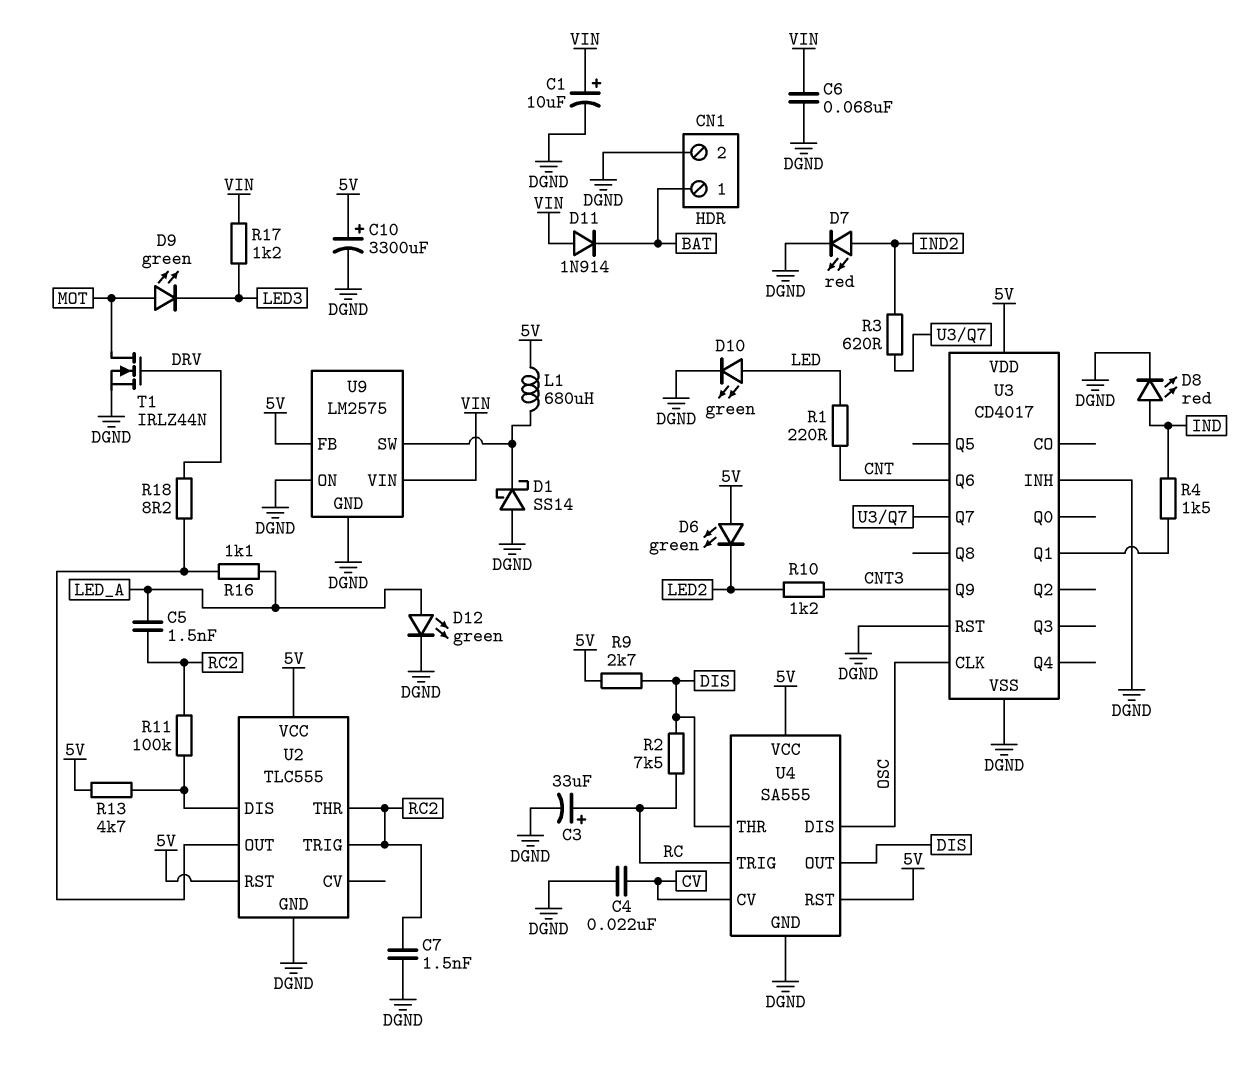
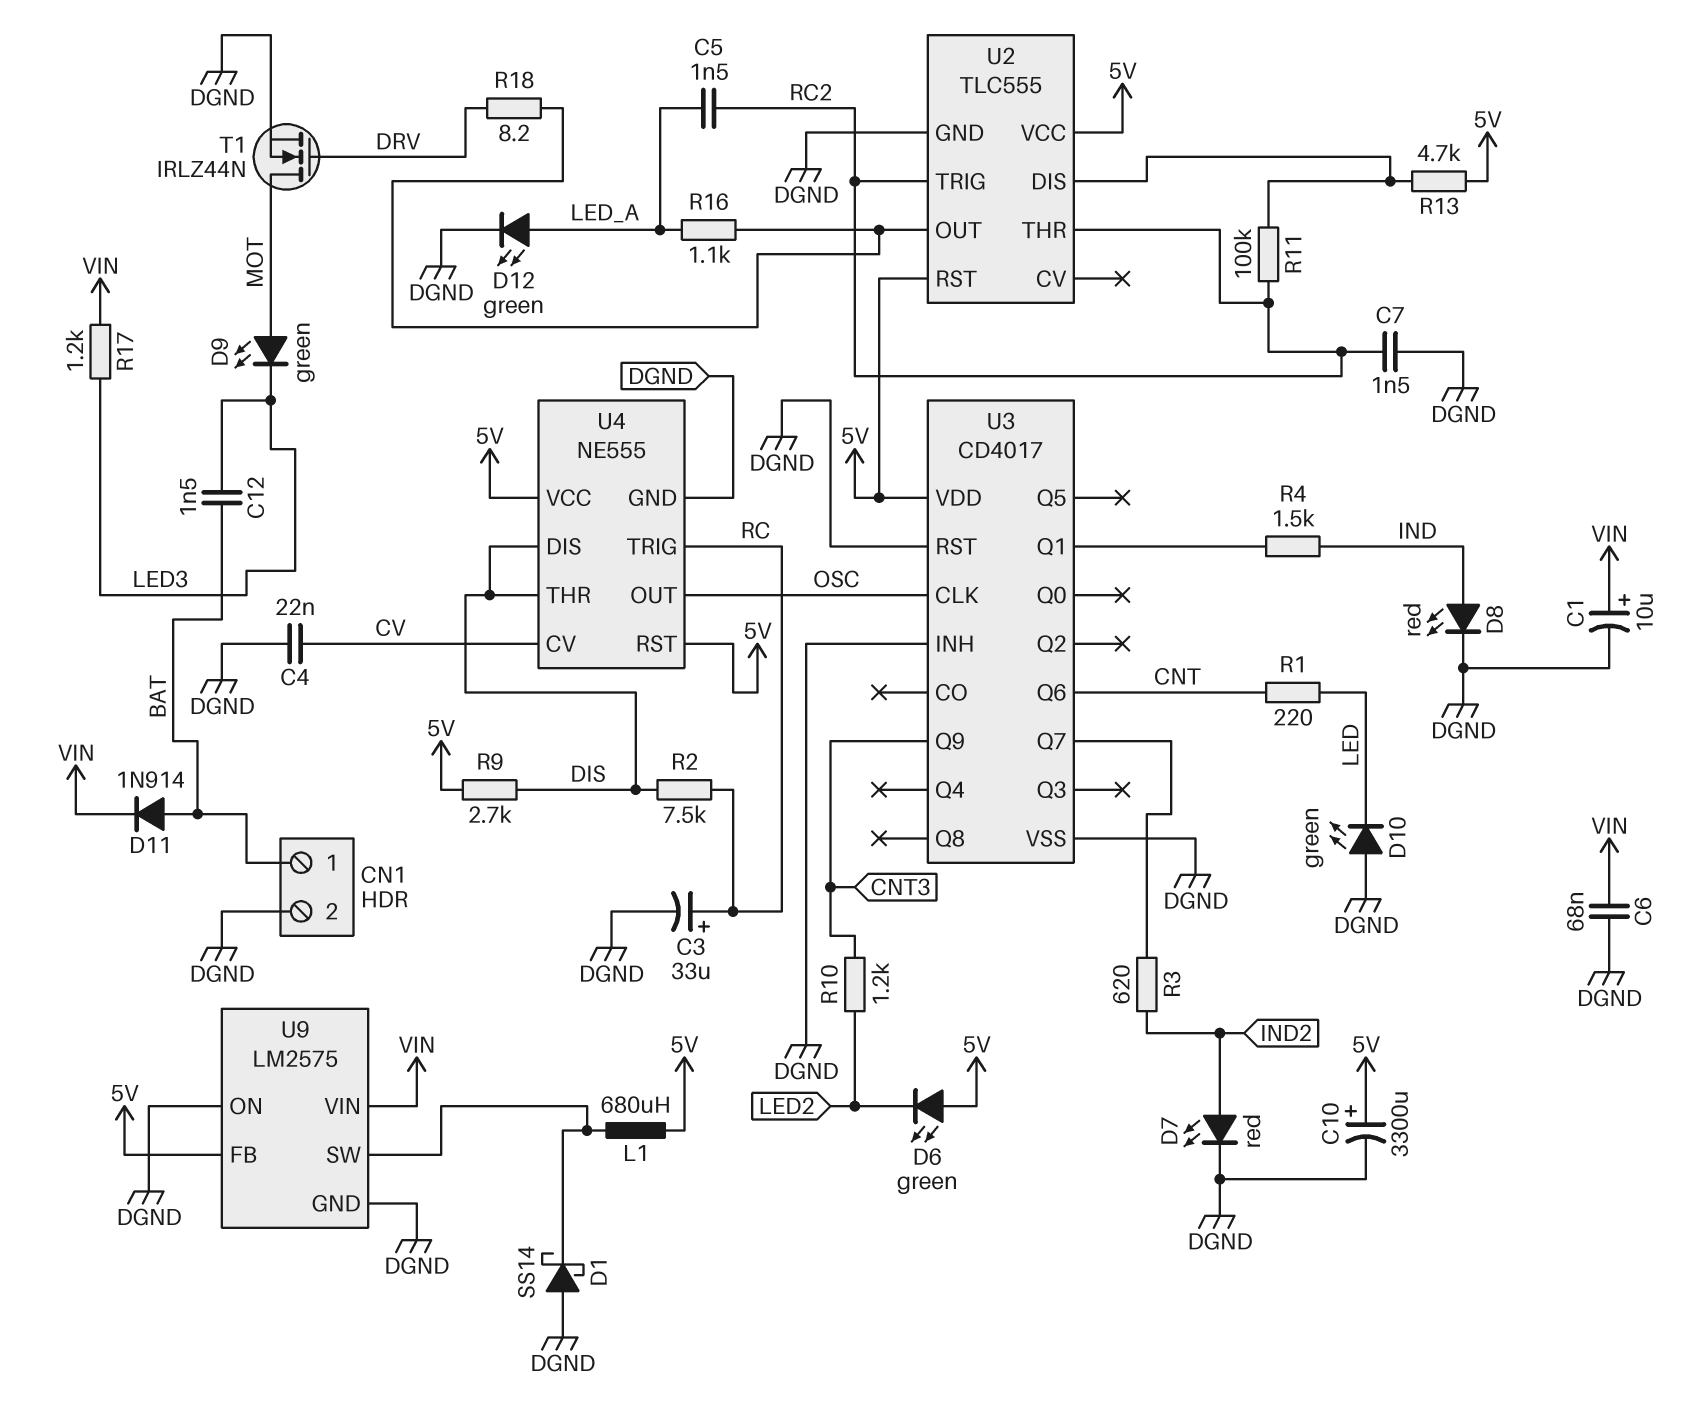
C12: none -> 1.5nF (BAT, LED3)
D10: LED green (A LED, K DGND) -> LED green (A DGND, K LED)
D11: diode 1N914 (A VIN, K BAT) -> diode 1N914 (A BAT, K VIN)
U4: SA555 -> NE555
U4 pin DIS: OSC -> DIS
U4 pin OUT: DIS -> OSC

